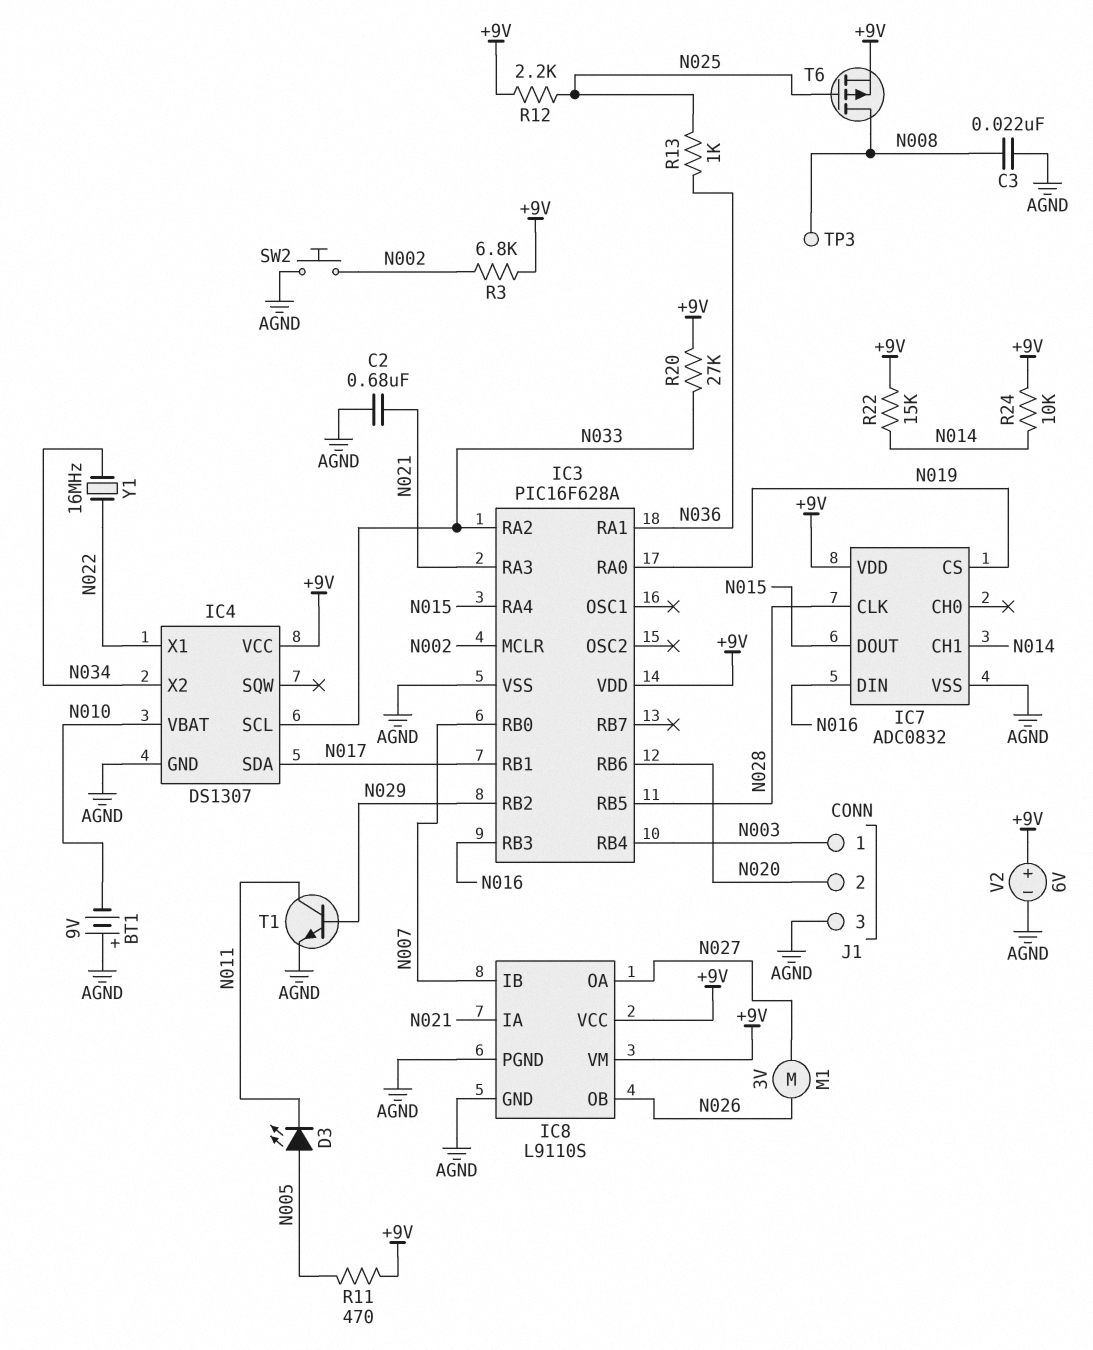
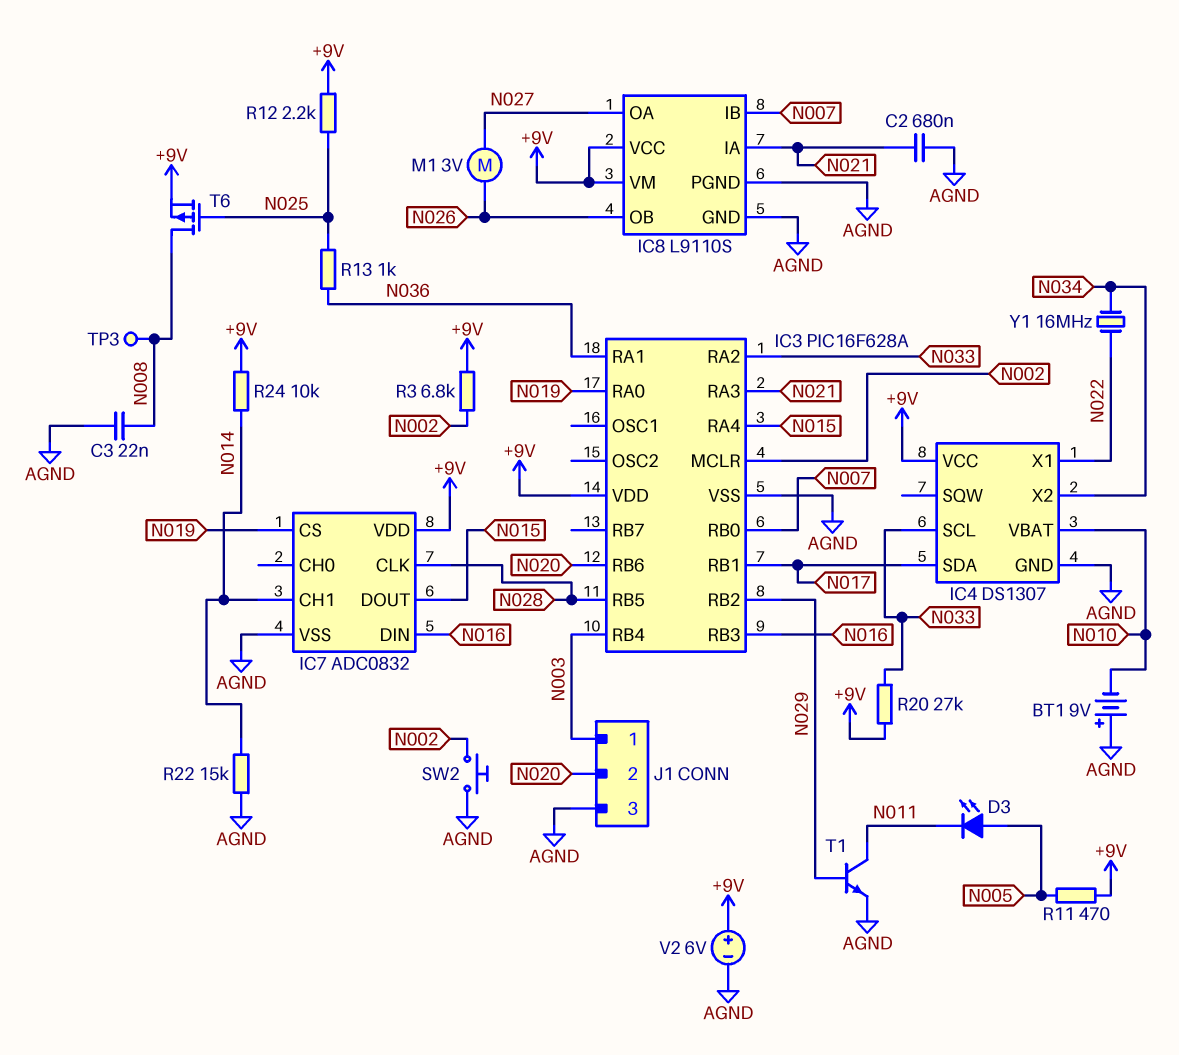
R22: 15k (+9V, N014) -> 15k (AGND, N014)

